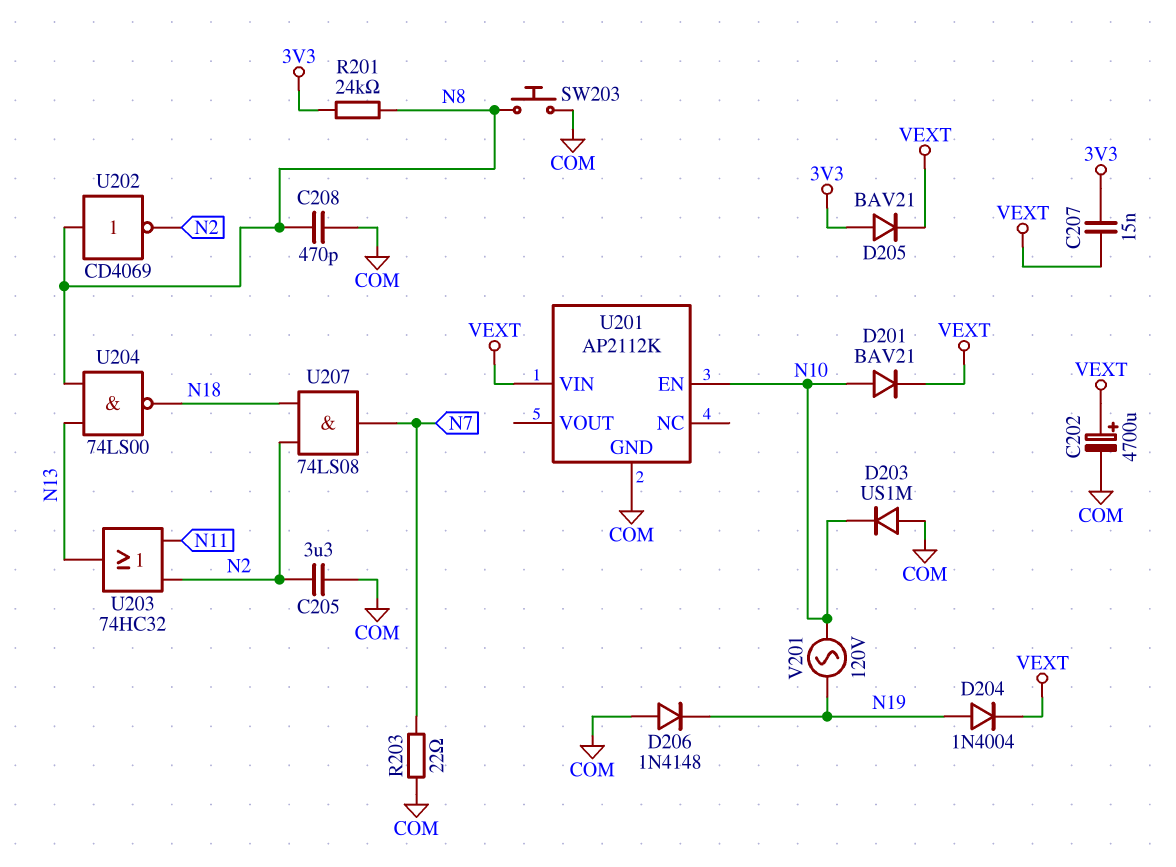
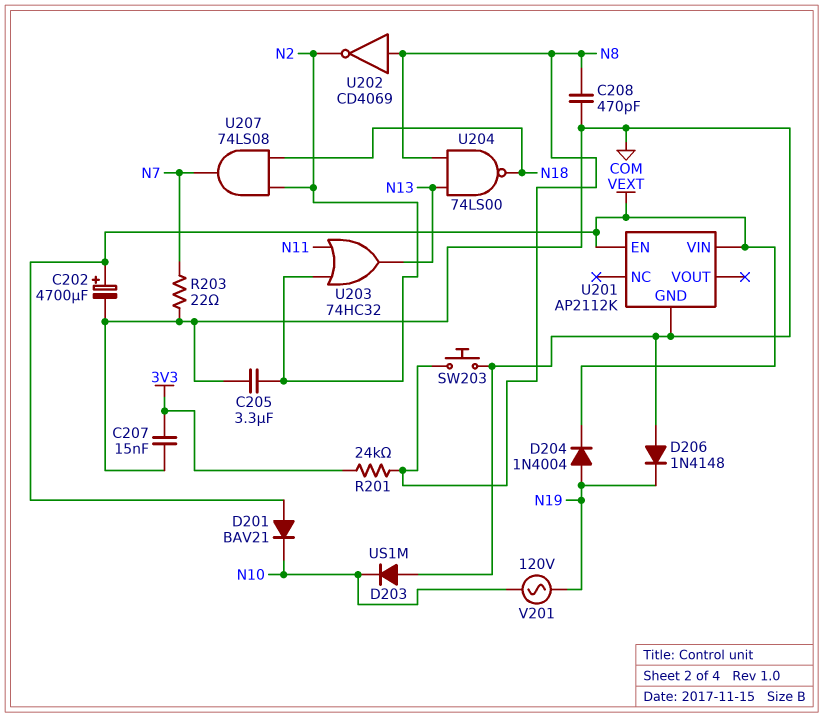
C207: 15nF (3V3, VEXT) -> 15nF (3V3, COM)
D201: diode BAV21 (A N10, K VEXT) -> diode BAV21 (A VEXT, K N10)
D205: diode BAV21 (A 3V3, K VEXT) -> none
U201 pin EN: N10 -> VEXT

